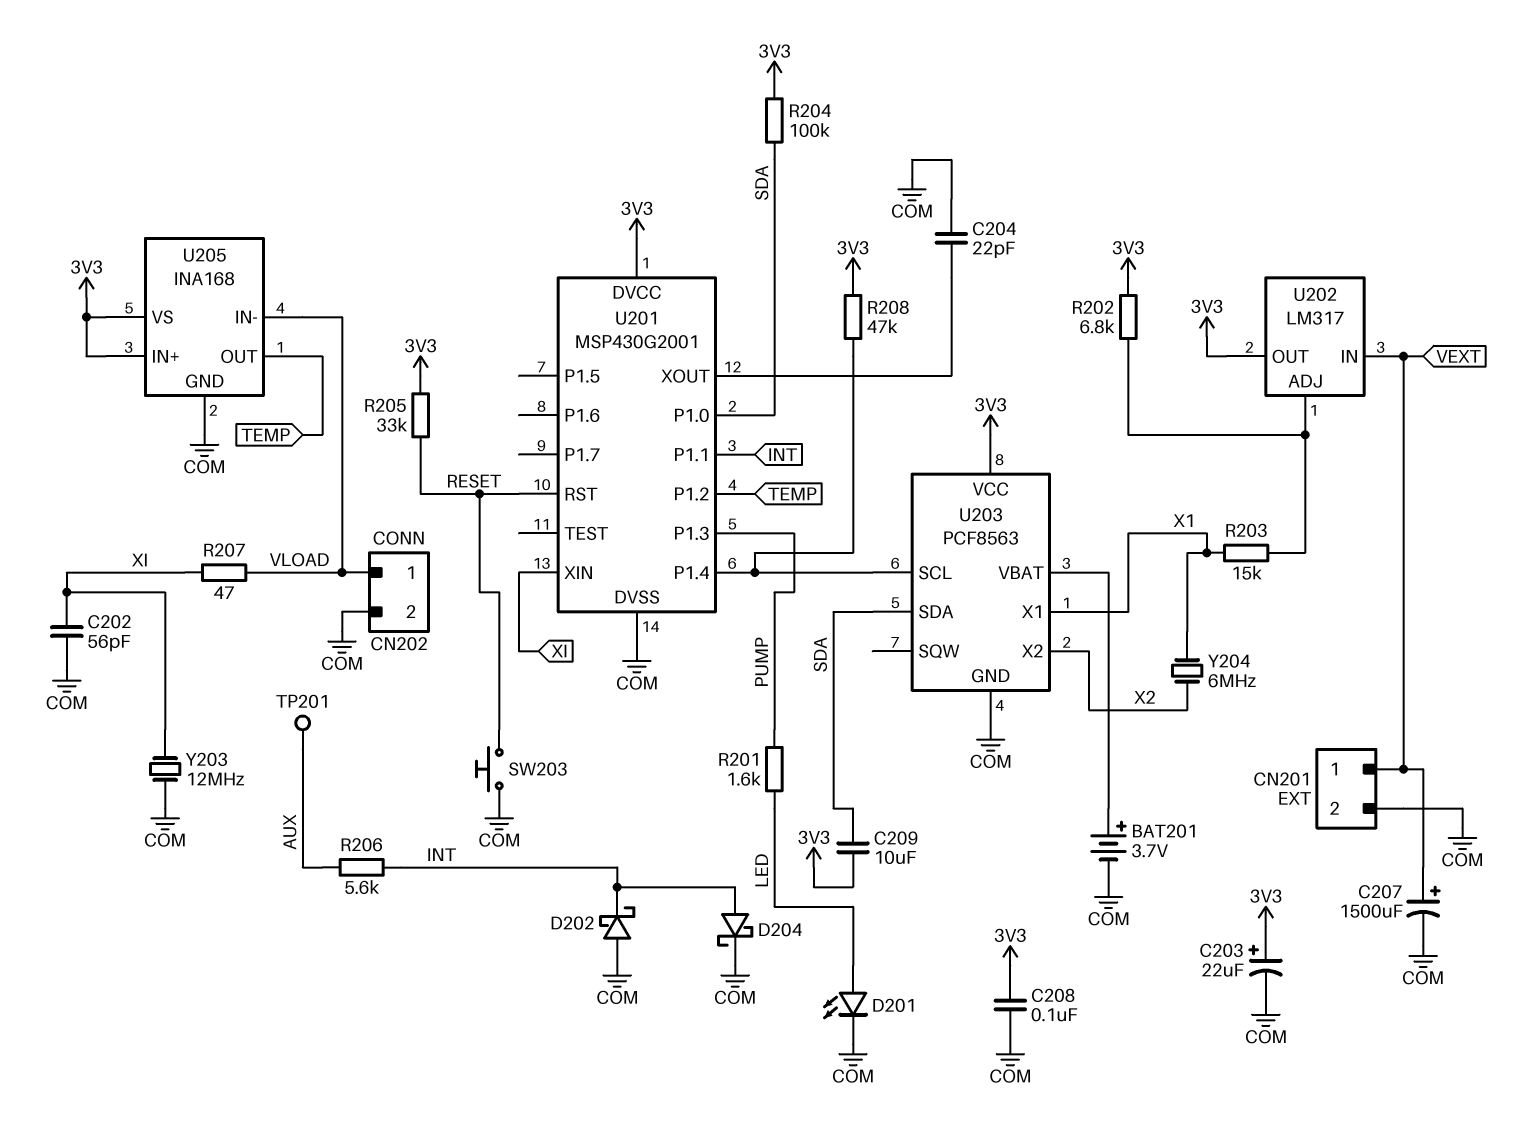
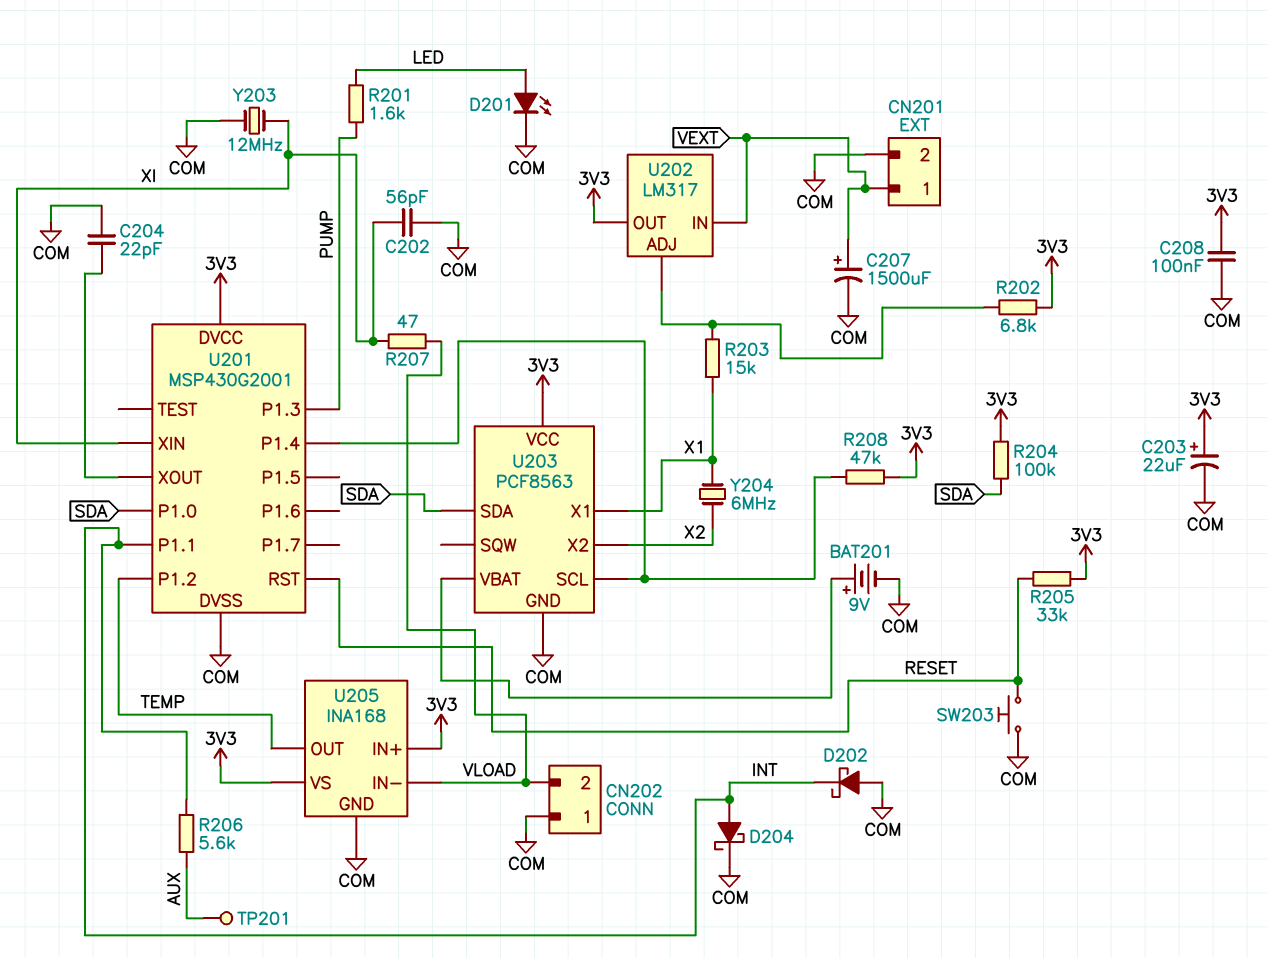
BAT201: 3.7V (plus U203/VBAT, minus COM) -> 9V (plus U203/VBAT, minus COM)
C209: 10uF (3V3, SDA) -> none
CN202 pin 1: VLOAD -> COM
CN202 pin 2: COM -> VLOAD

